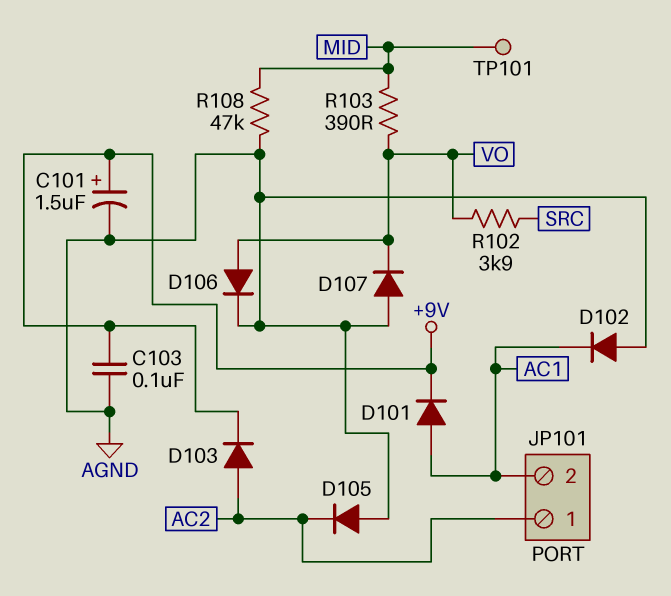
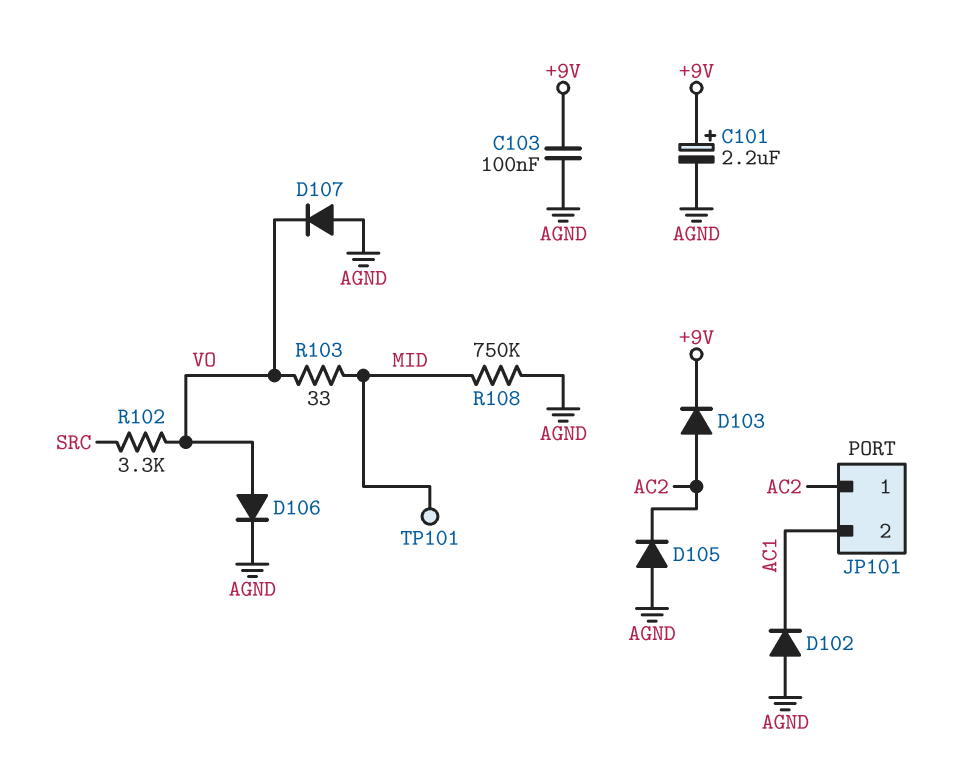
C101: 1.5uF (plus +9V, minus AGND) -> 2.2uF (plus +9V, minus AGND)
D101: diode (A AC1, K +9V) -> none
R102: 3.9k (SRC, VO) -> 3.3k (SRC, VO)
R103: 390 (MID, VO) -> 33 (MID, VO)
R108: 47k (AGND, MID) -> 750k (AGND, MID)

